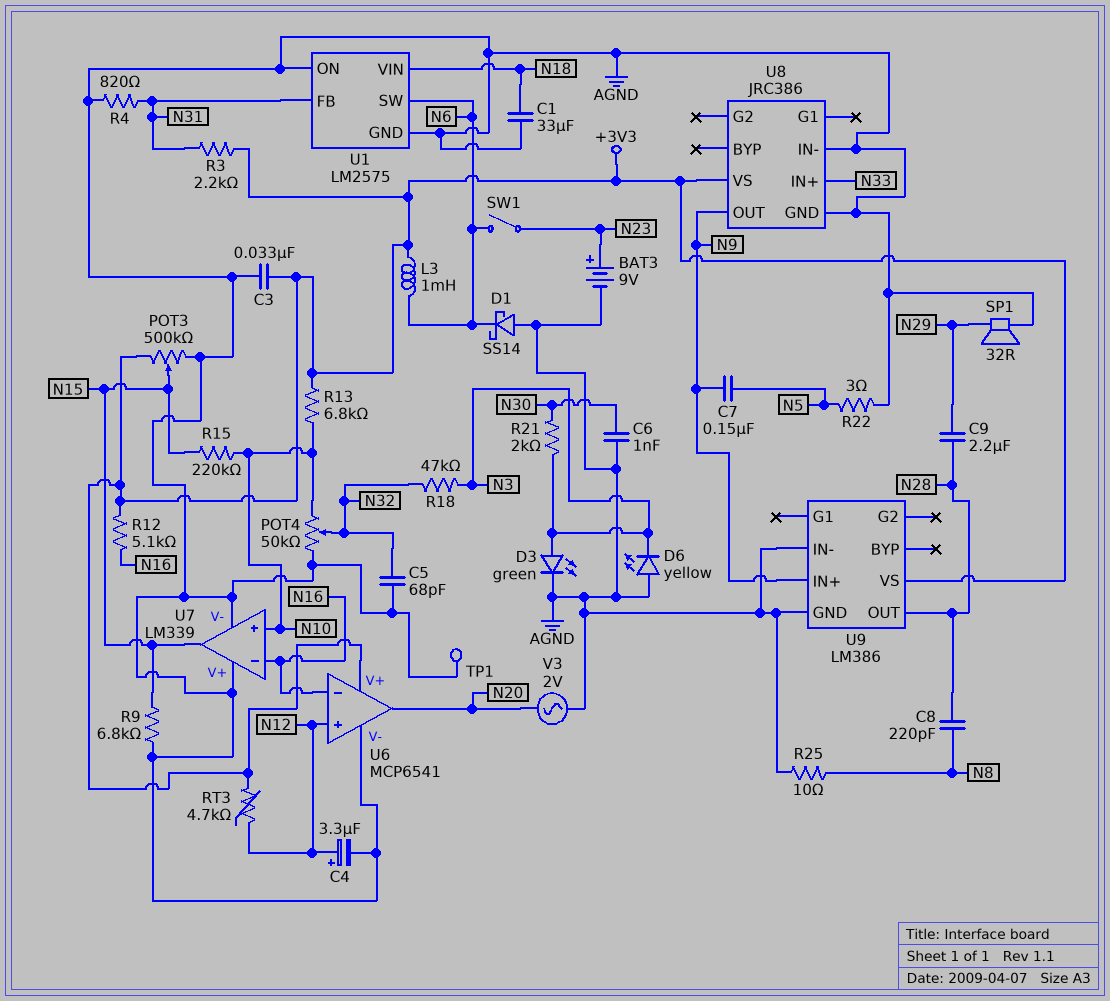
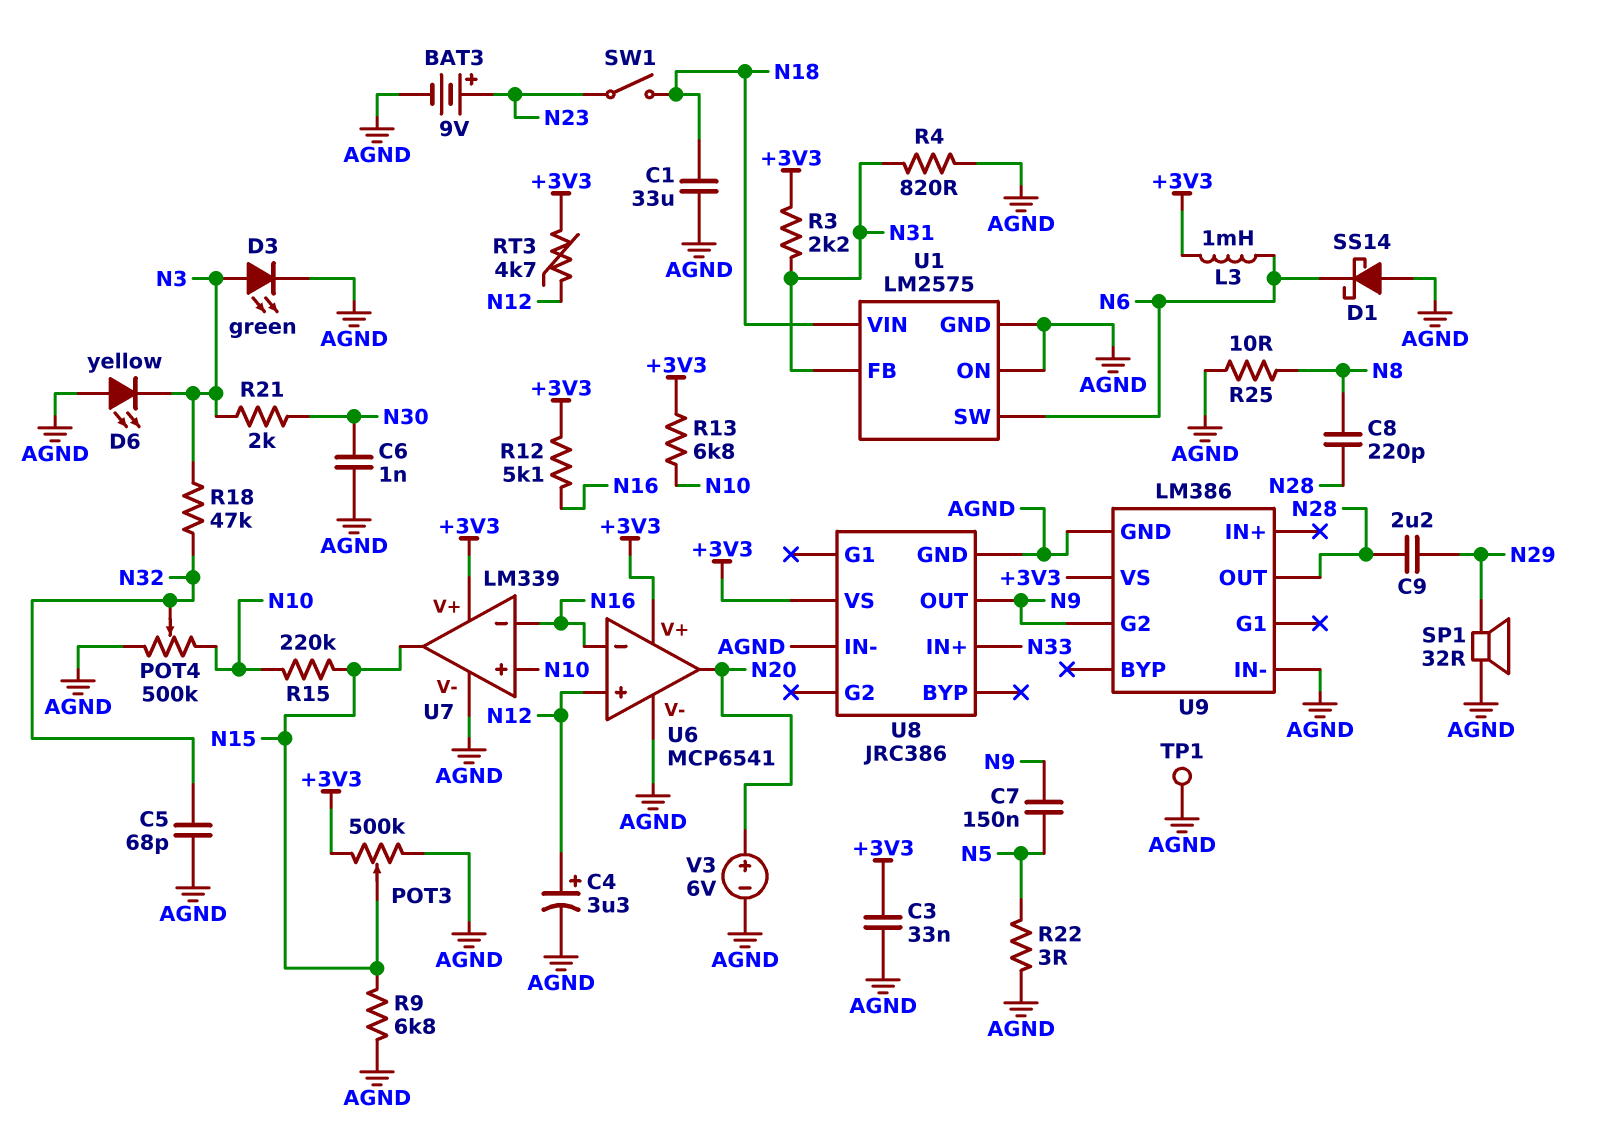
POT4: 50k (AGND, N10, wiper N32) -> 500k (AGND, N10, wiper N32)
SW1: switch (N6, N23) -> switch (N18, N23)
U7 pin V+: AGND -> +3V3
U9 pin G2: none -> N9
U9 pin IN+: N9 -> none
V3: AC 2V (AGND, N20) -> 6V (plus N20, minus AGND)

